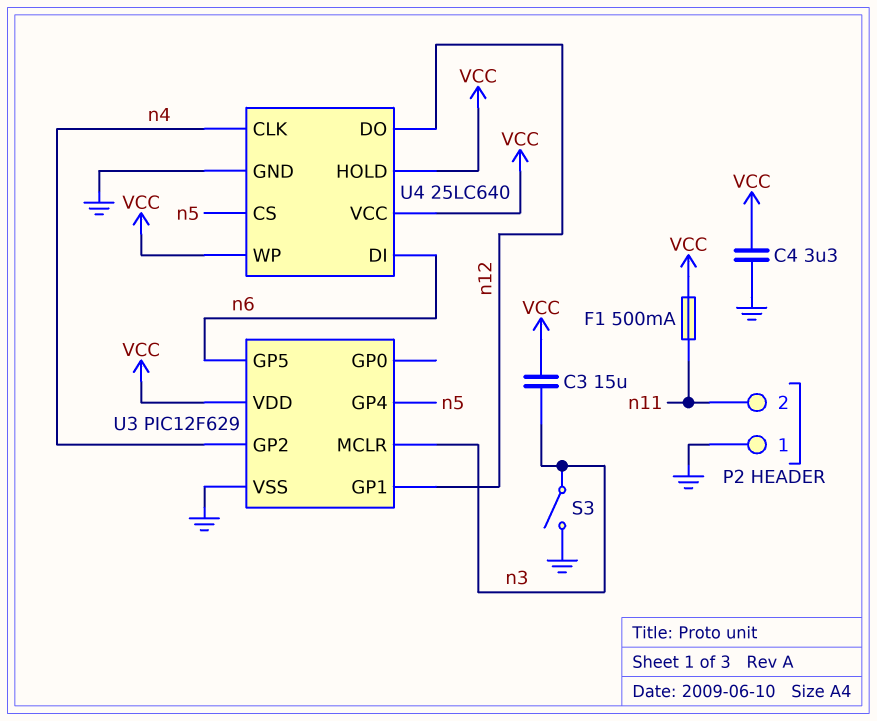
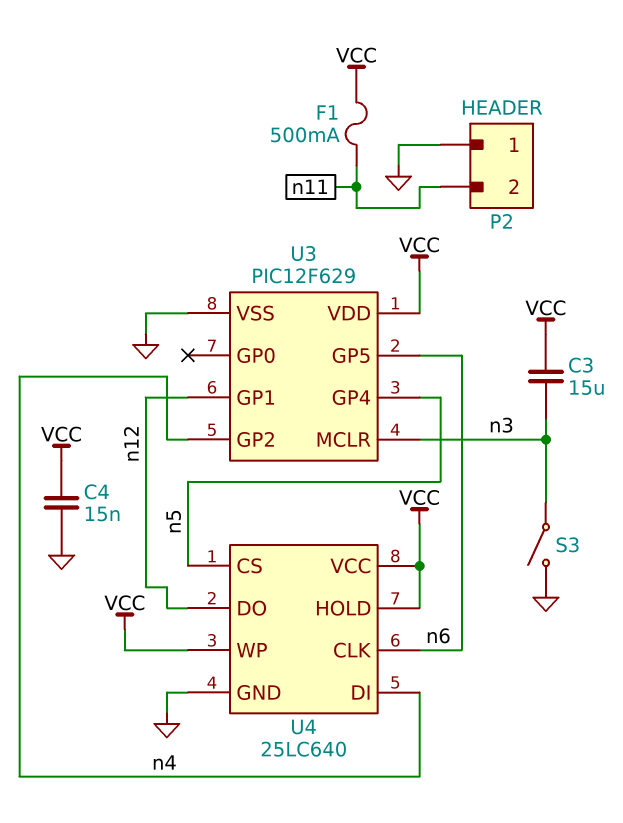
C4: 3.3uF (GND, VCC) -> 15nF (GND, VCC)
U4 pin CLK: n4 -> n6
U4 pin DI: n6 -> n4

